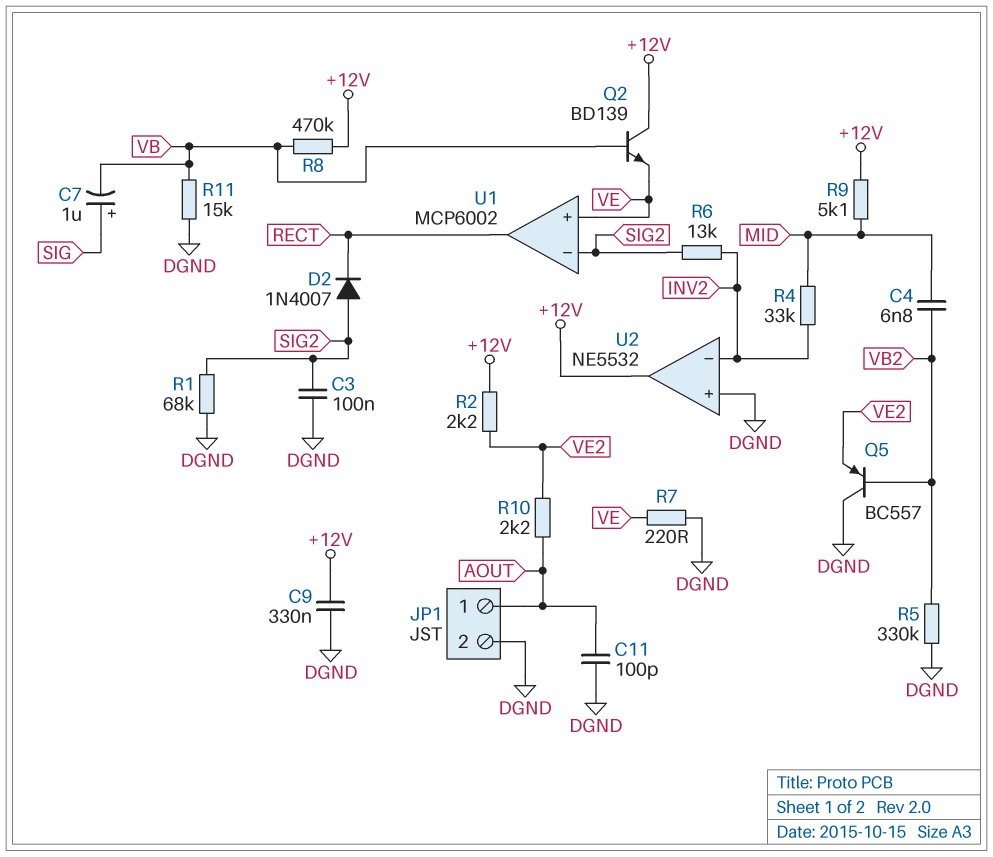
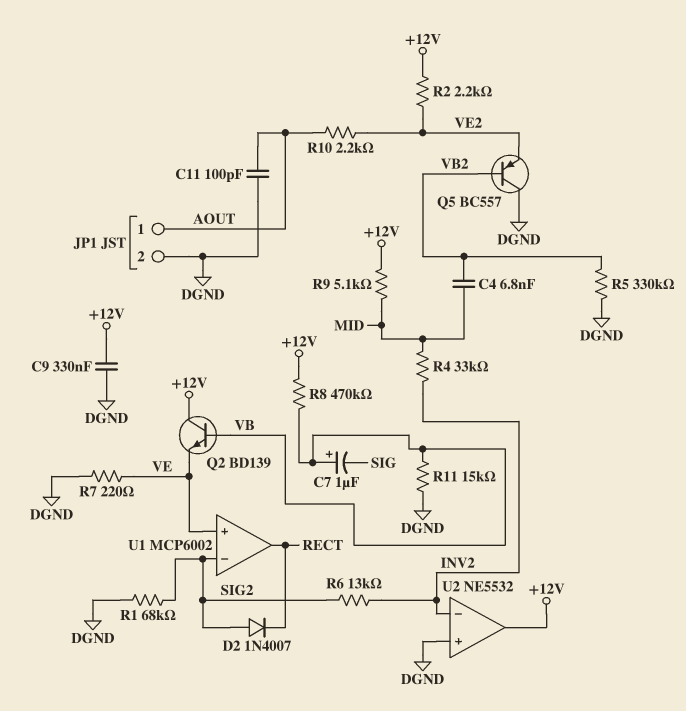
C3: 100nF (DGND, SIG2) -> none
C7: 1uF (plus SIG, minus VB) -> 1uF (plus VB, minus SIG)

